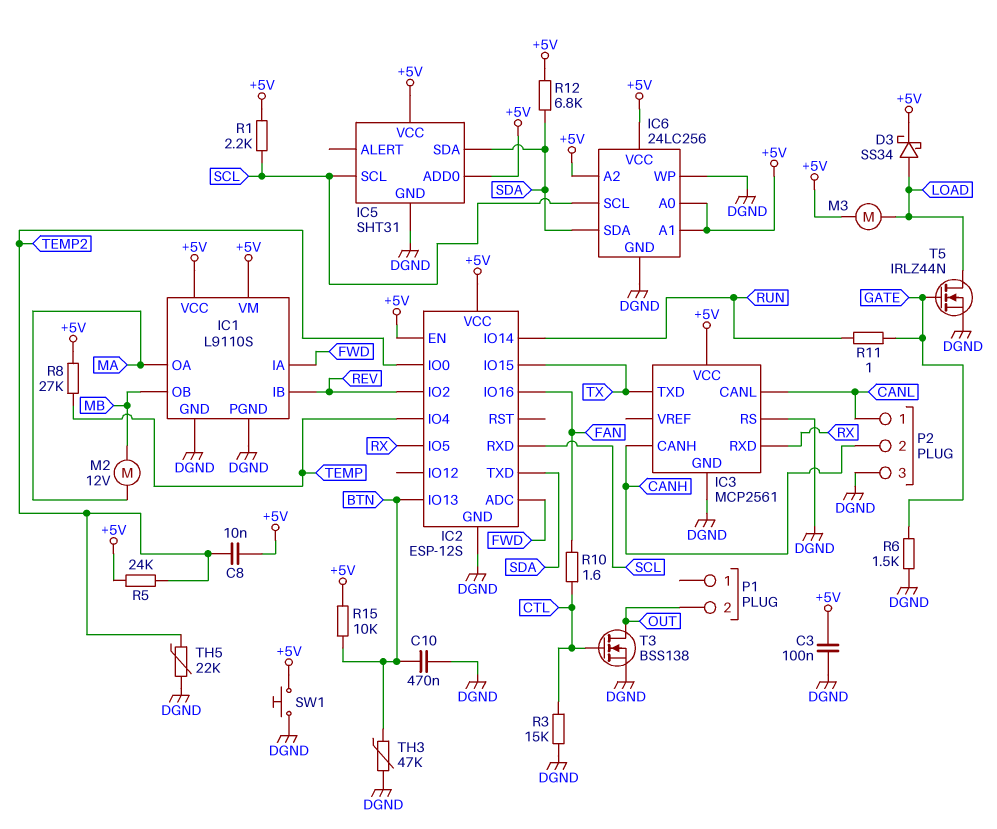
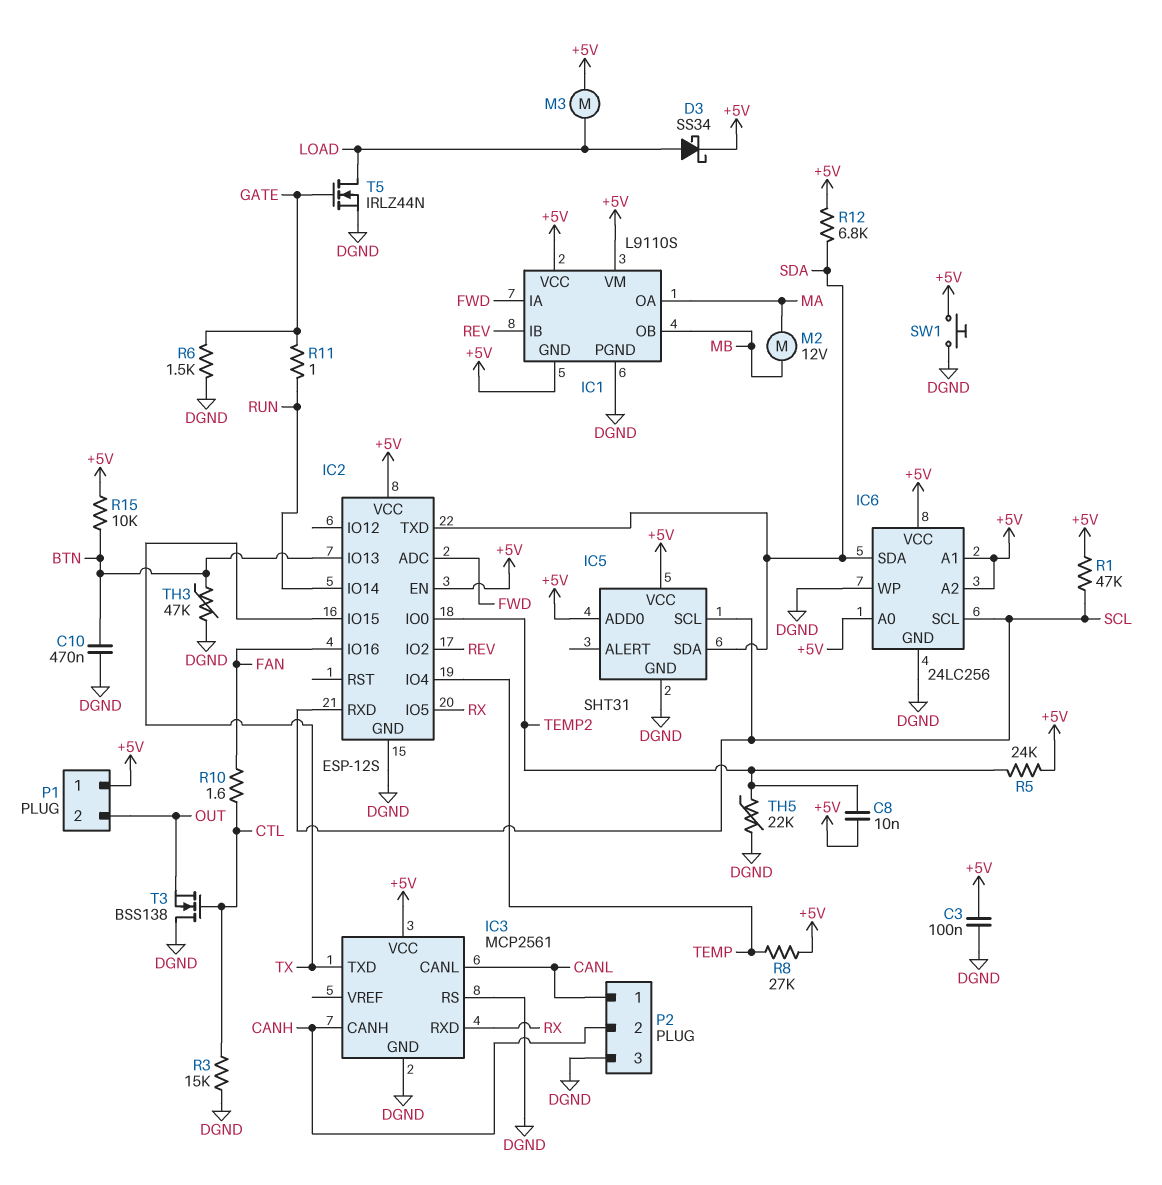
IC1 pin GND: DGND -> +5V
P1 pin 1: none -> +5V
R1: 2.2k (+5V, SCL) -> 47k (+5V, SCL)
T3: NMOS BSS138 (G CTL, D OUT, S DGND) -> NMOS BSS138 (G CTL, D DGND, S OUT)

